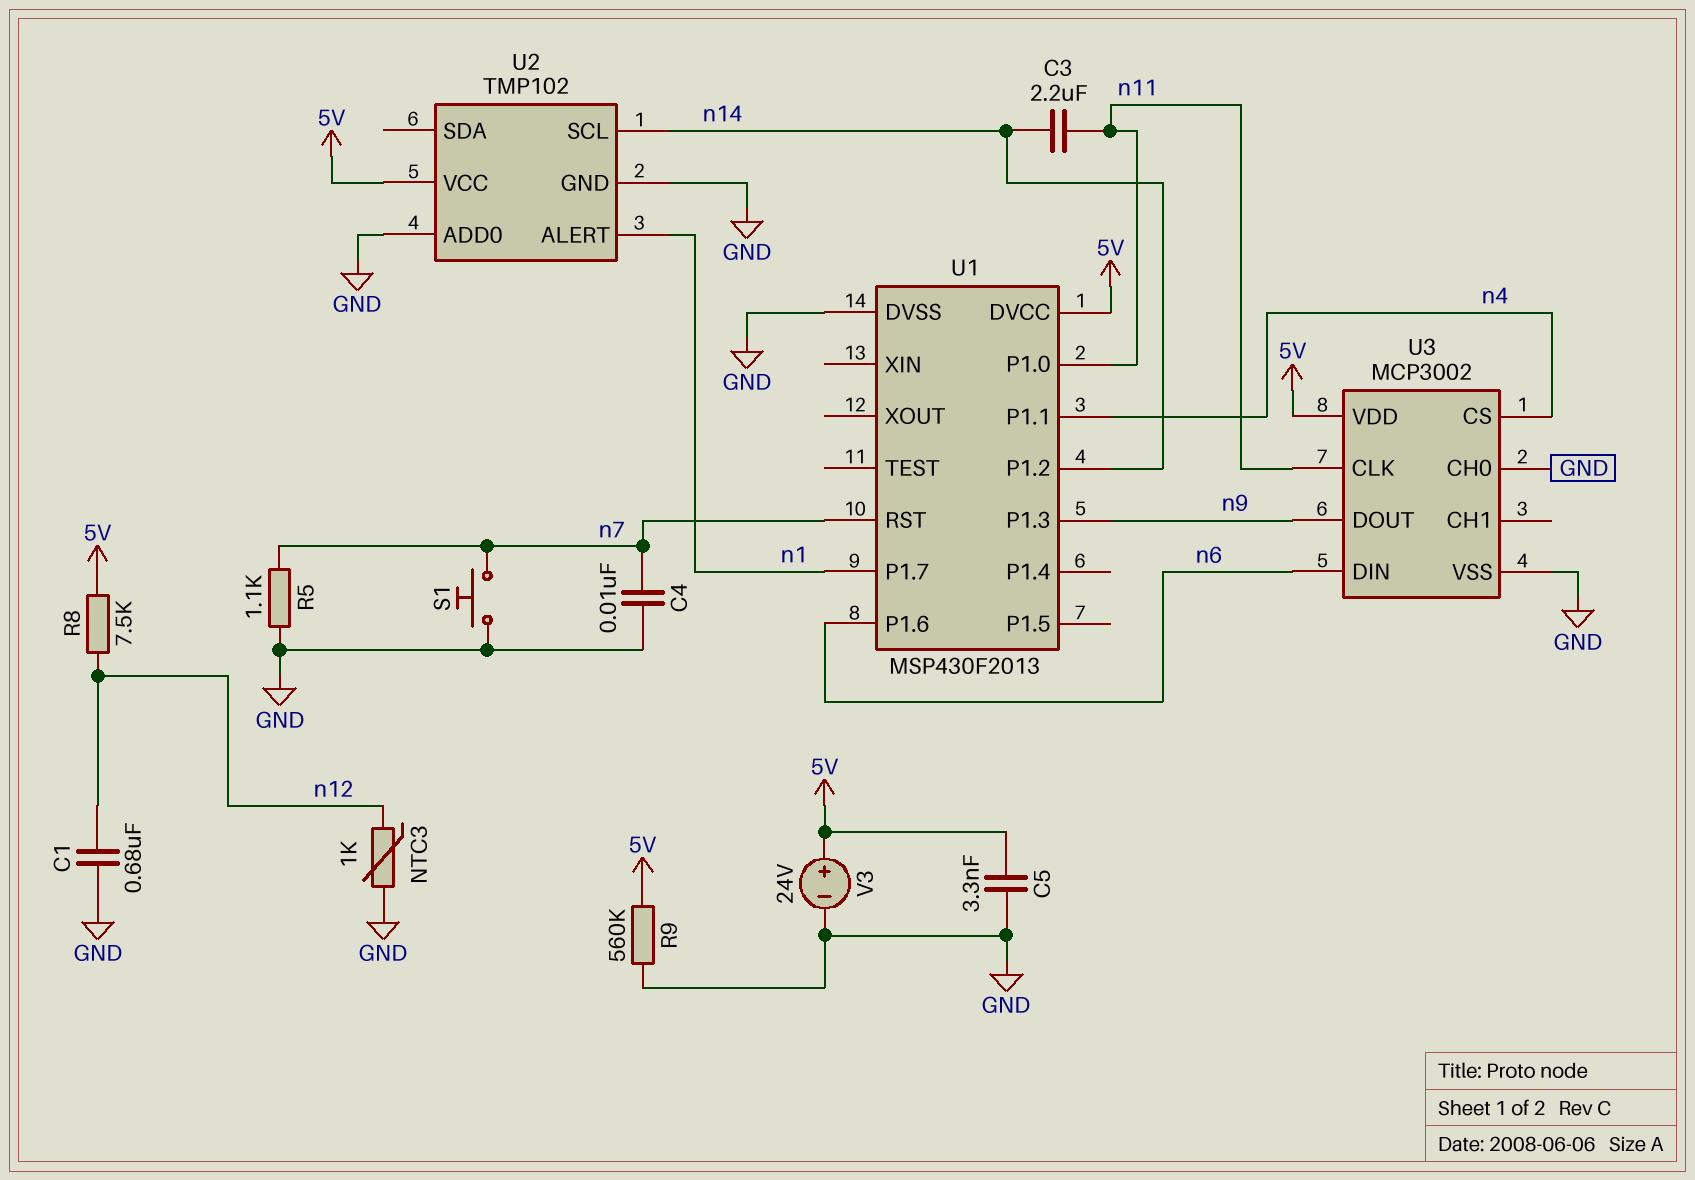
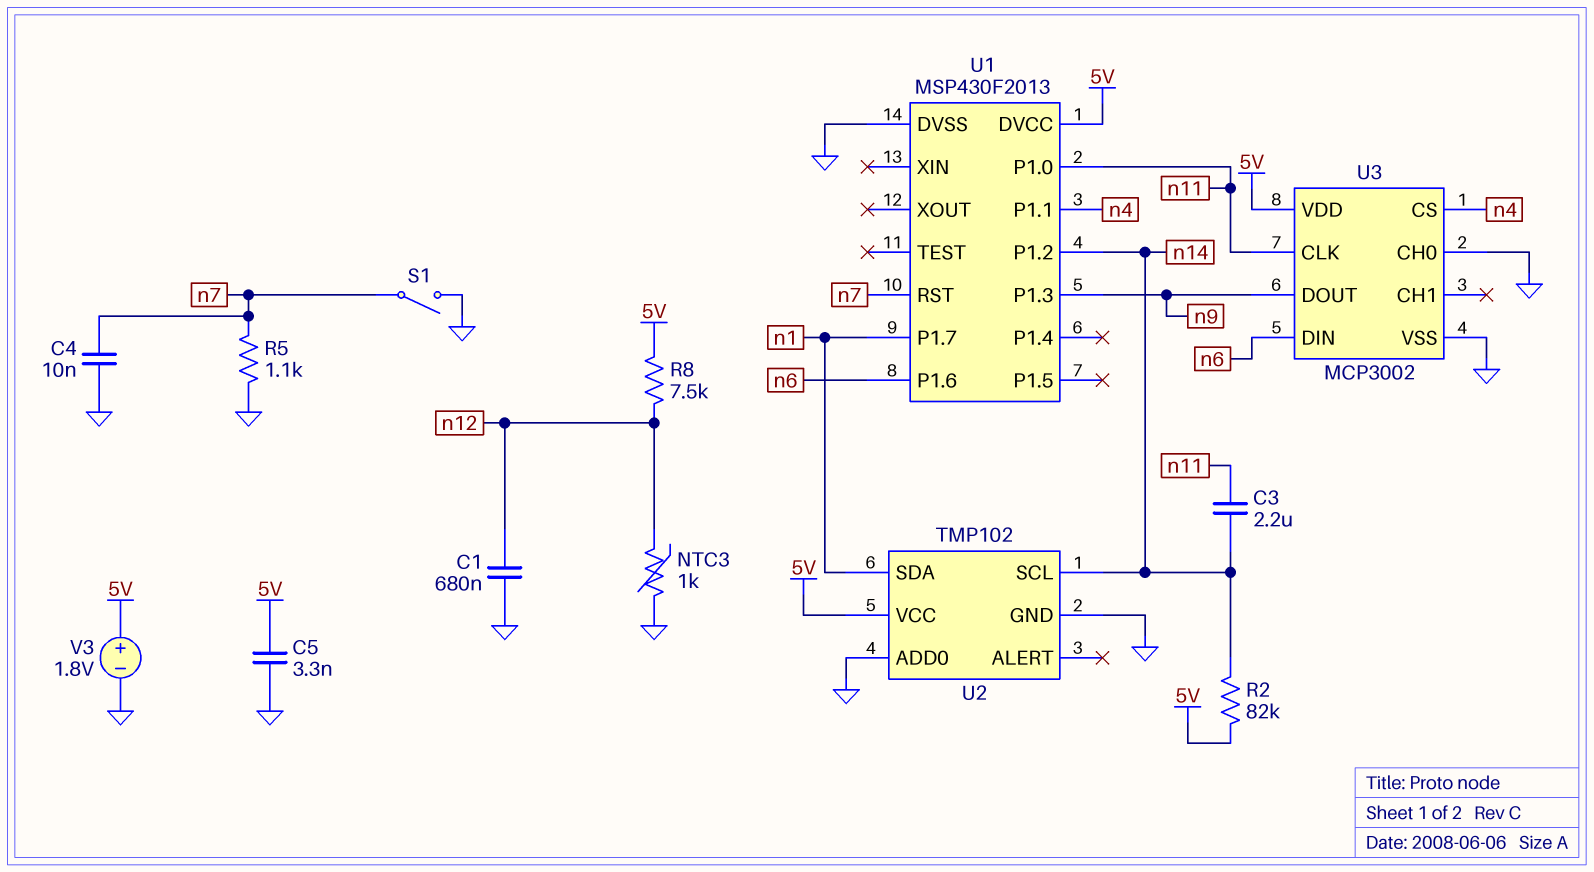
R2: none -> 82k (5V, n14)
R9: 560k (5V, GND) -> none
S1: button (GND, n7) -> switch (GND, n7)
U2 pin ALERT: n1 -> none
U2 pin SDA: none -> n1
V3: 24V (plus 5V, minus GND) -> 1.8V (plus 5V, minus GND)

